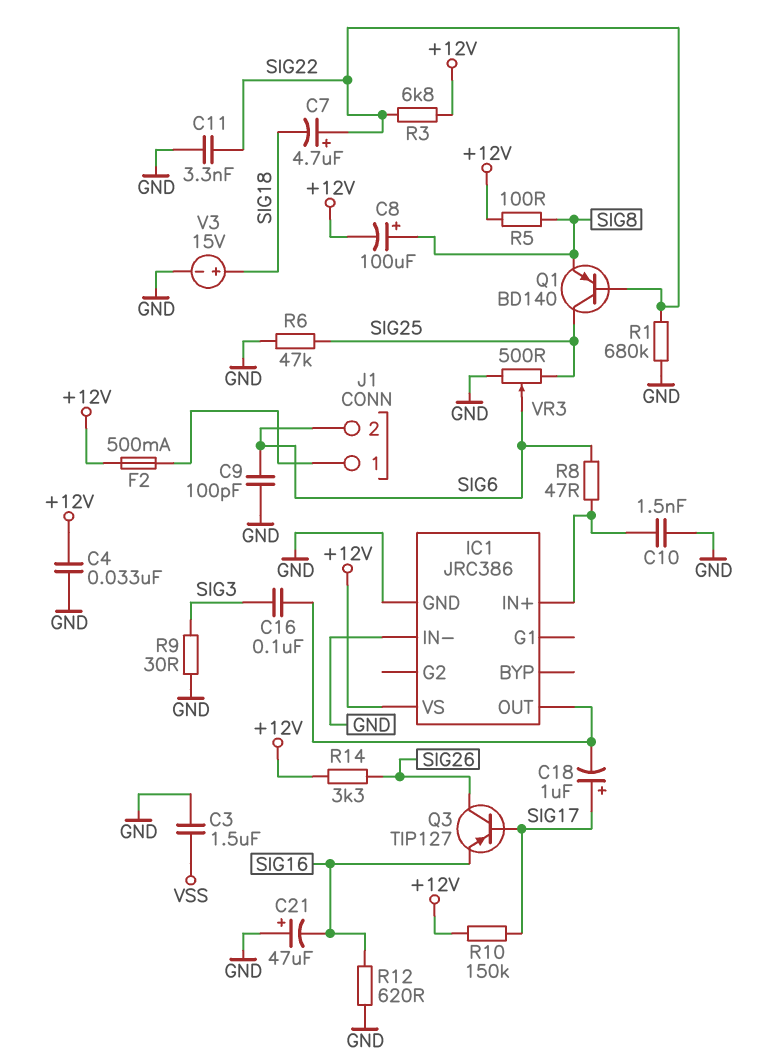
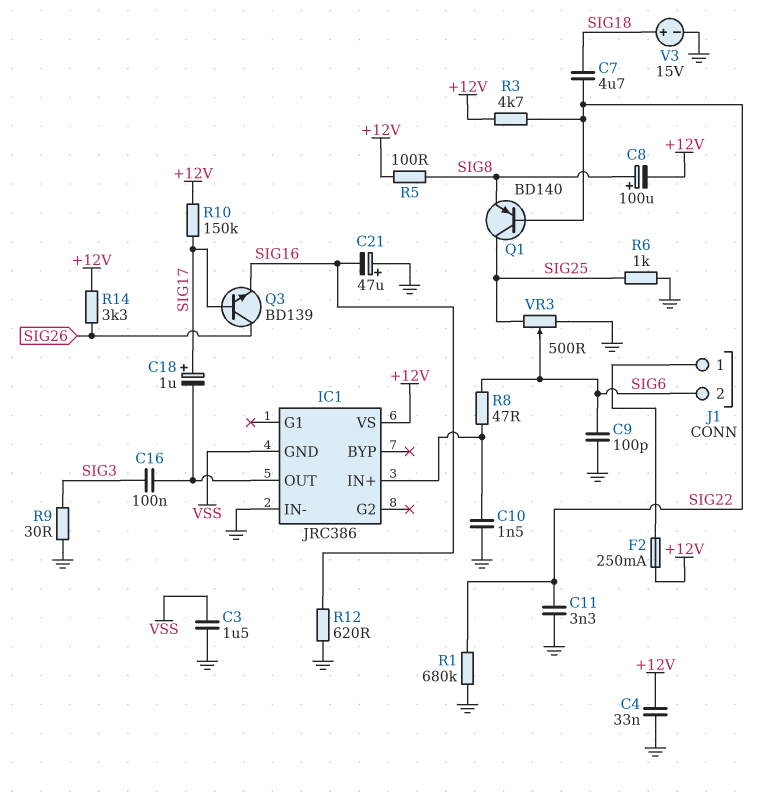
C7: 4.7uF (plus SIG22, minus SIG18) -> 4.7uF (SIG18, SIG22)
F2: 500mA (+12V, J1/1) -> 250mA (+12V, J1/1)
IC1 pin GND: GND -> VSS
Q3: PNP TIP127 (B SIG17, C SIG26, E SIG16) -> NPN BD139 (B SIG17, C SIG26, E SIG16)
R3: 6.8k (+12V, SIG22) -> 4.7k (+12V, SIG22)
R6: 47k (GND, SIG25) -> 1k (GND, SIG25)

